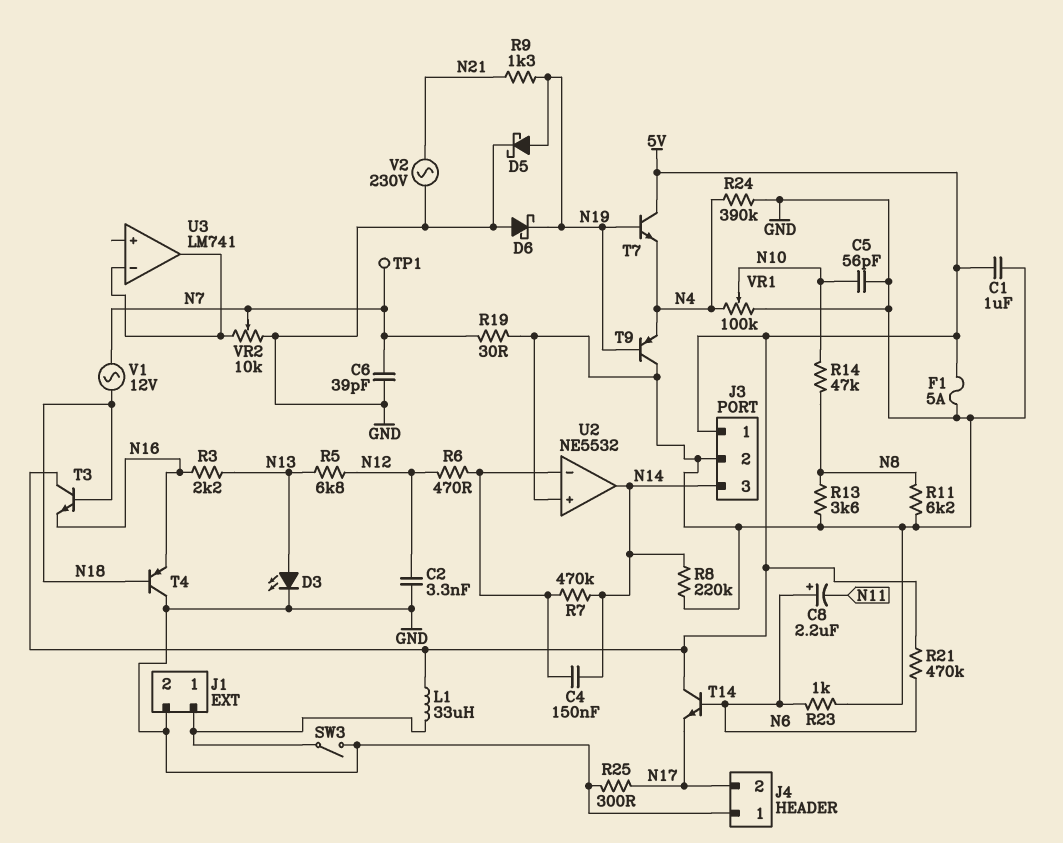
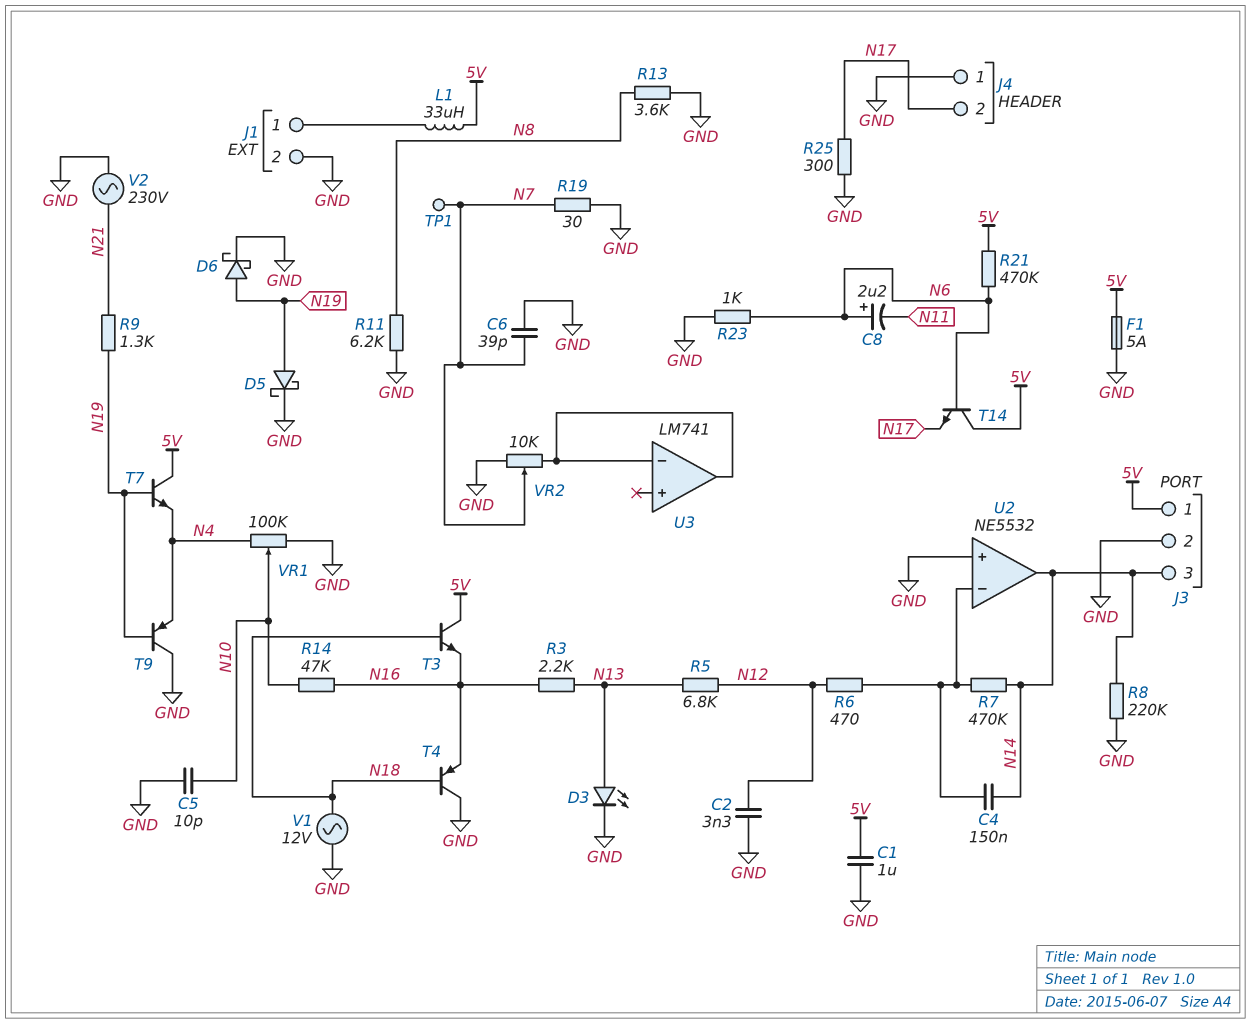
C5: 56pF (GND, N10) -> 10pF (GND, N10)
D6: schottky (A GND, K N19) -> schottky (A N19, K GND)
R14: 47k (N8, N10) -> 47k (N10, N16)
R24: 390k (GND, N4) -> none
SW3: switch (GND, J1/1) -> none
V1: AC 12V (N7, N18) -> AC 12V (GND, N18)

